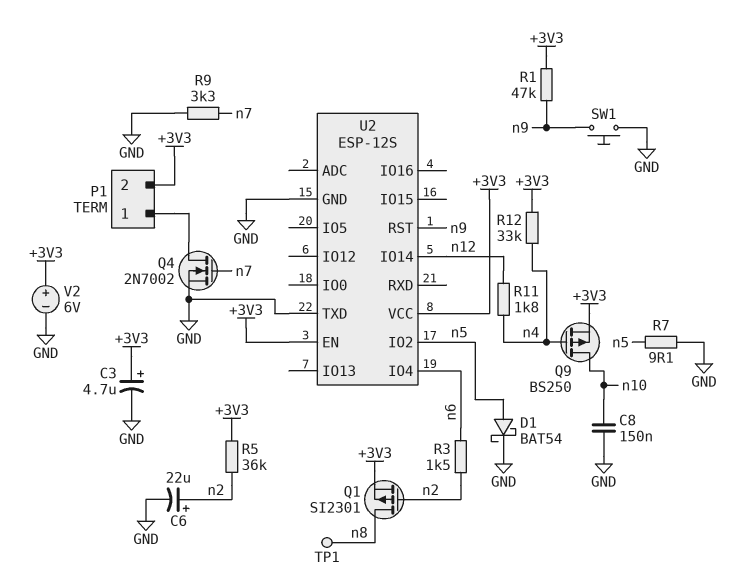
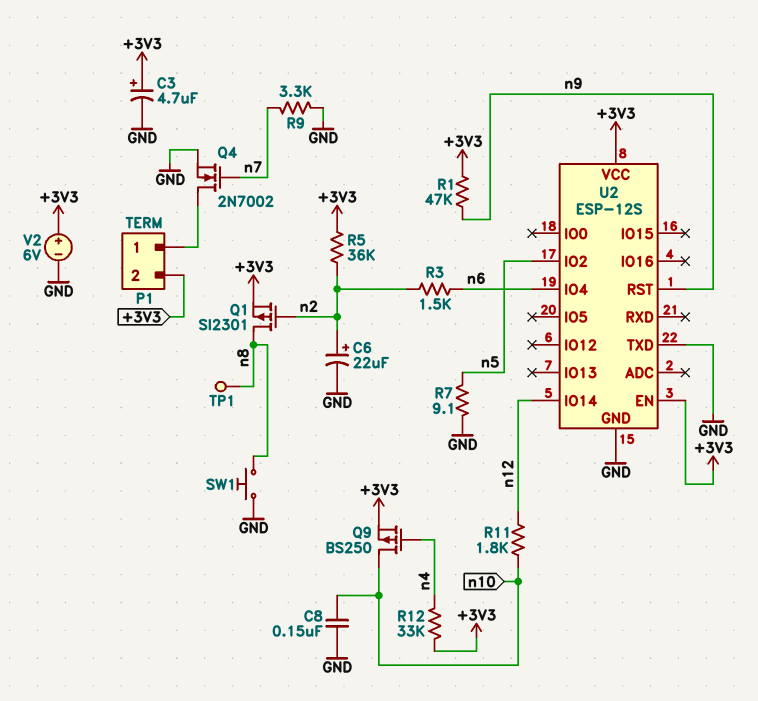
D1: schottky BAT54 (A n5, K GND) -> none
R11: 1.8k (n4, n12) -> 1.8k (n10, n12)
SW1: button (GND, n9) -> button (GND, n8)

